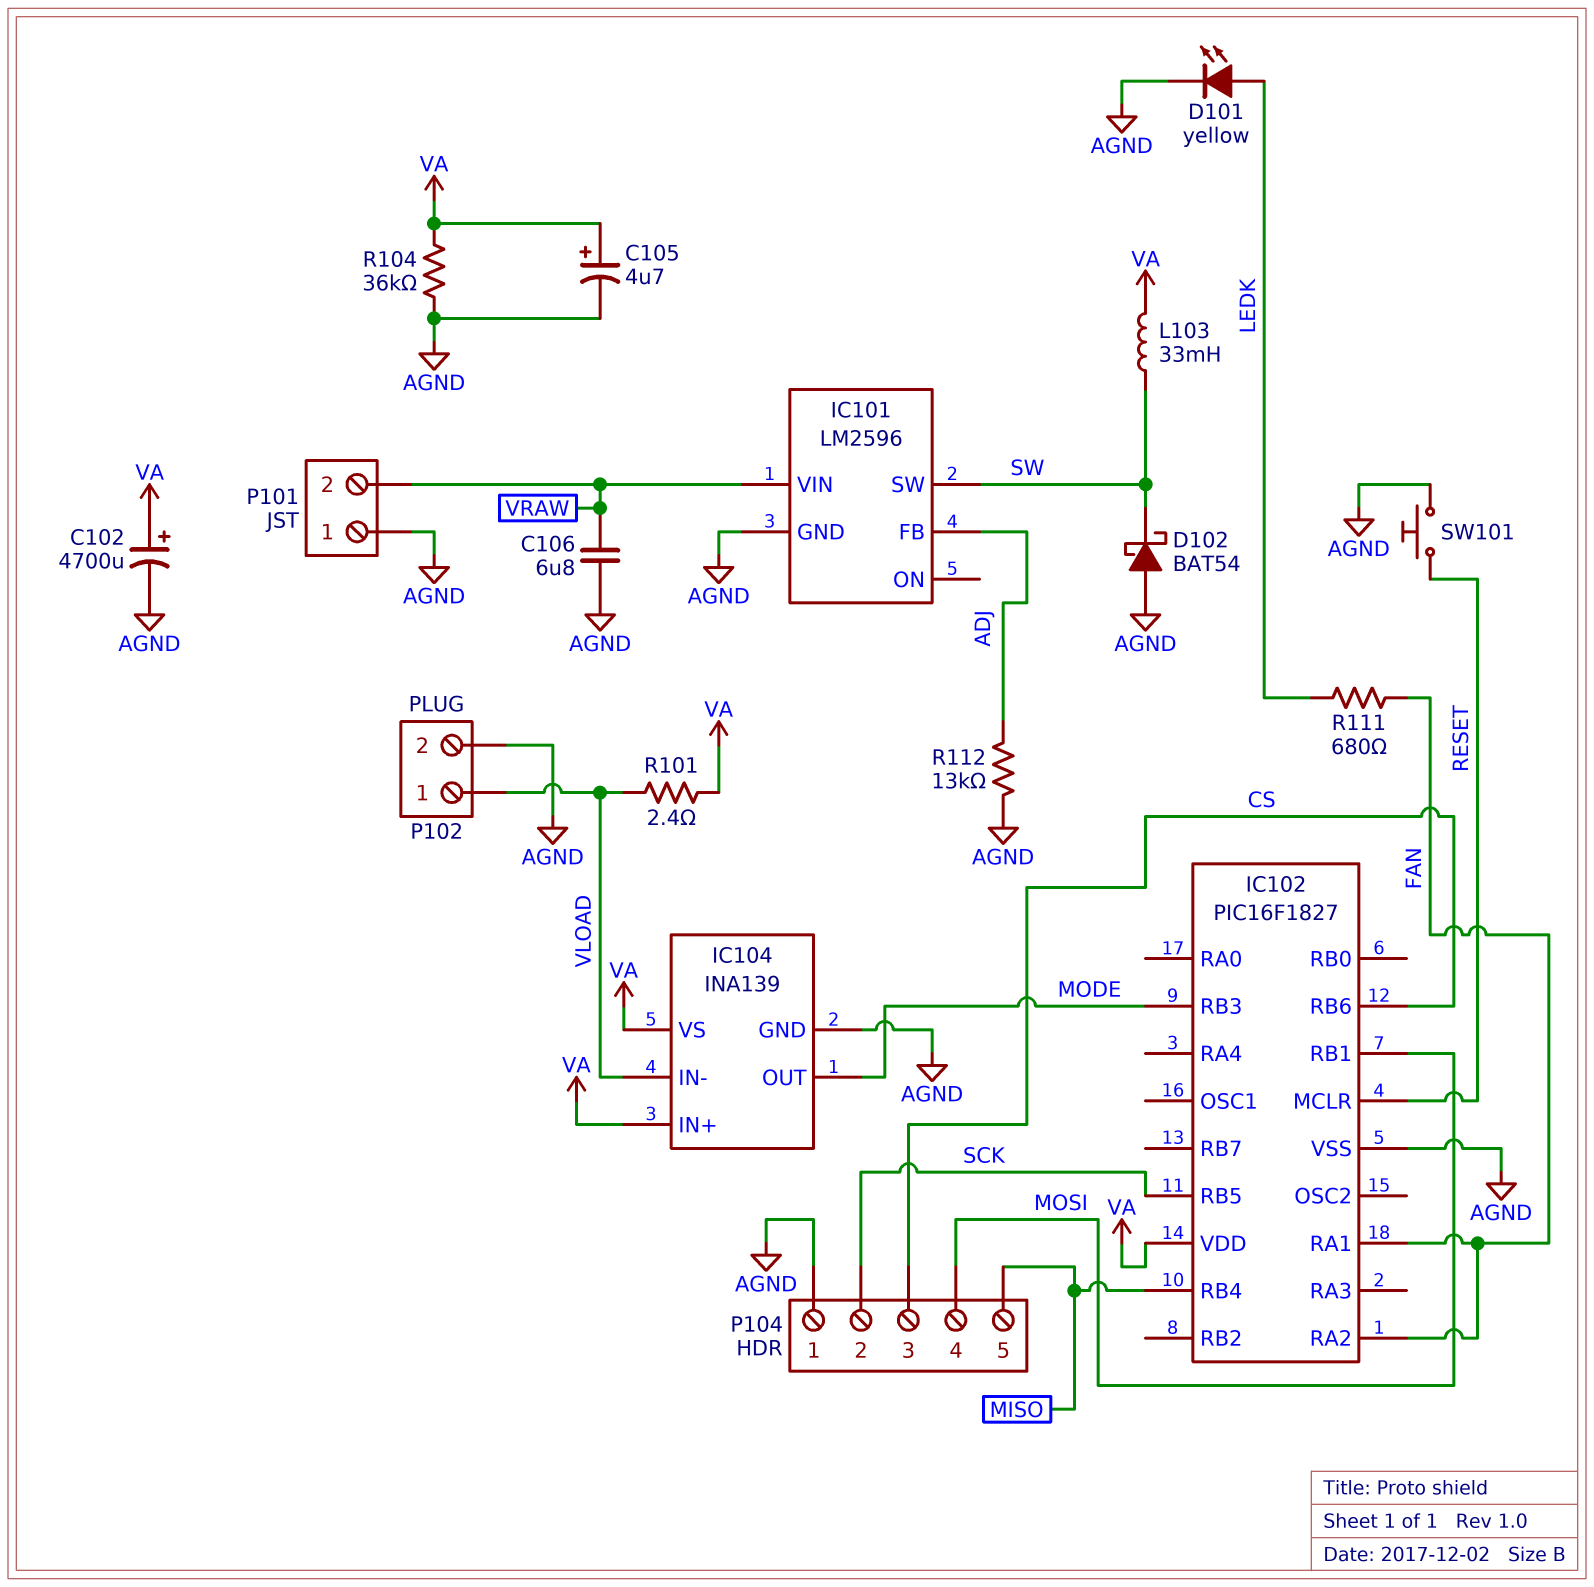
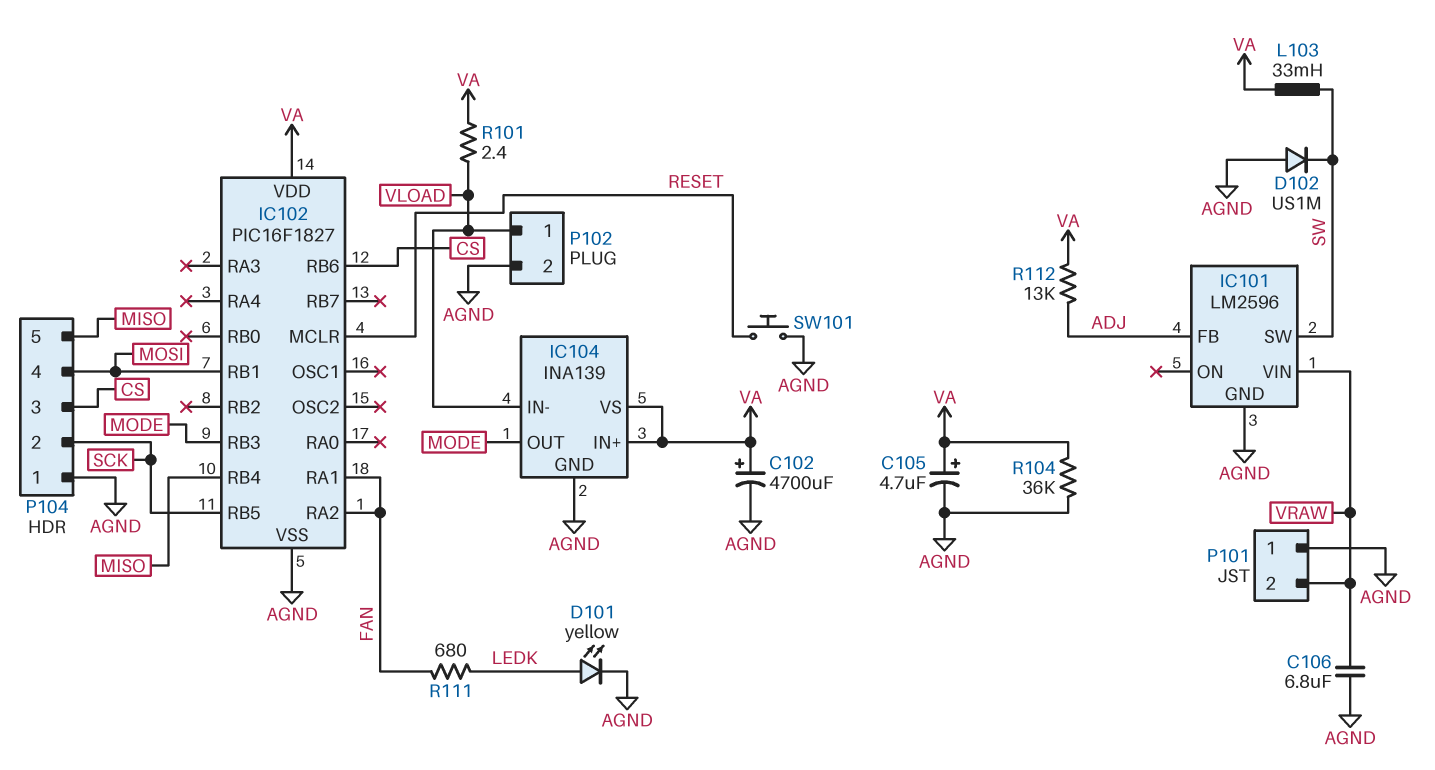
D102: schottky BAT54 (A AGND, K SW) -> diode US1M (A AGND, K SW)
R112: 13k (ADJ, AGND) -> 13k (ADJ, VA)

